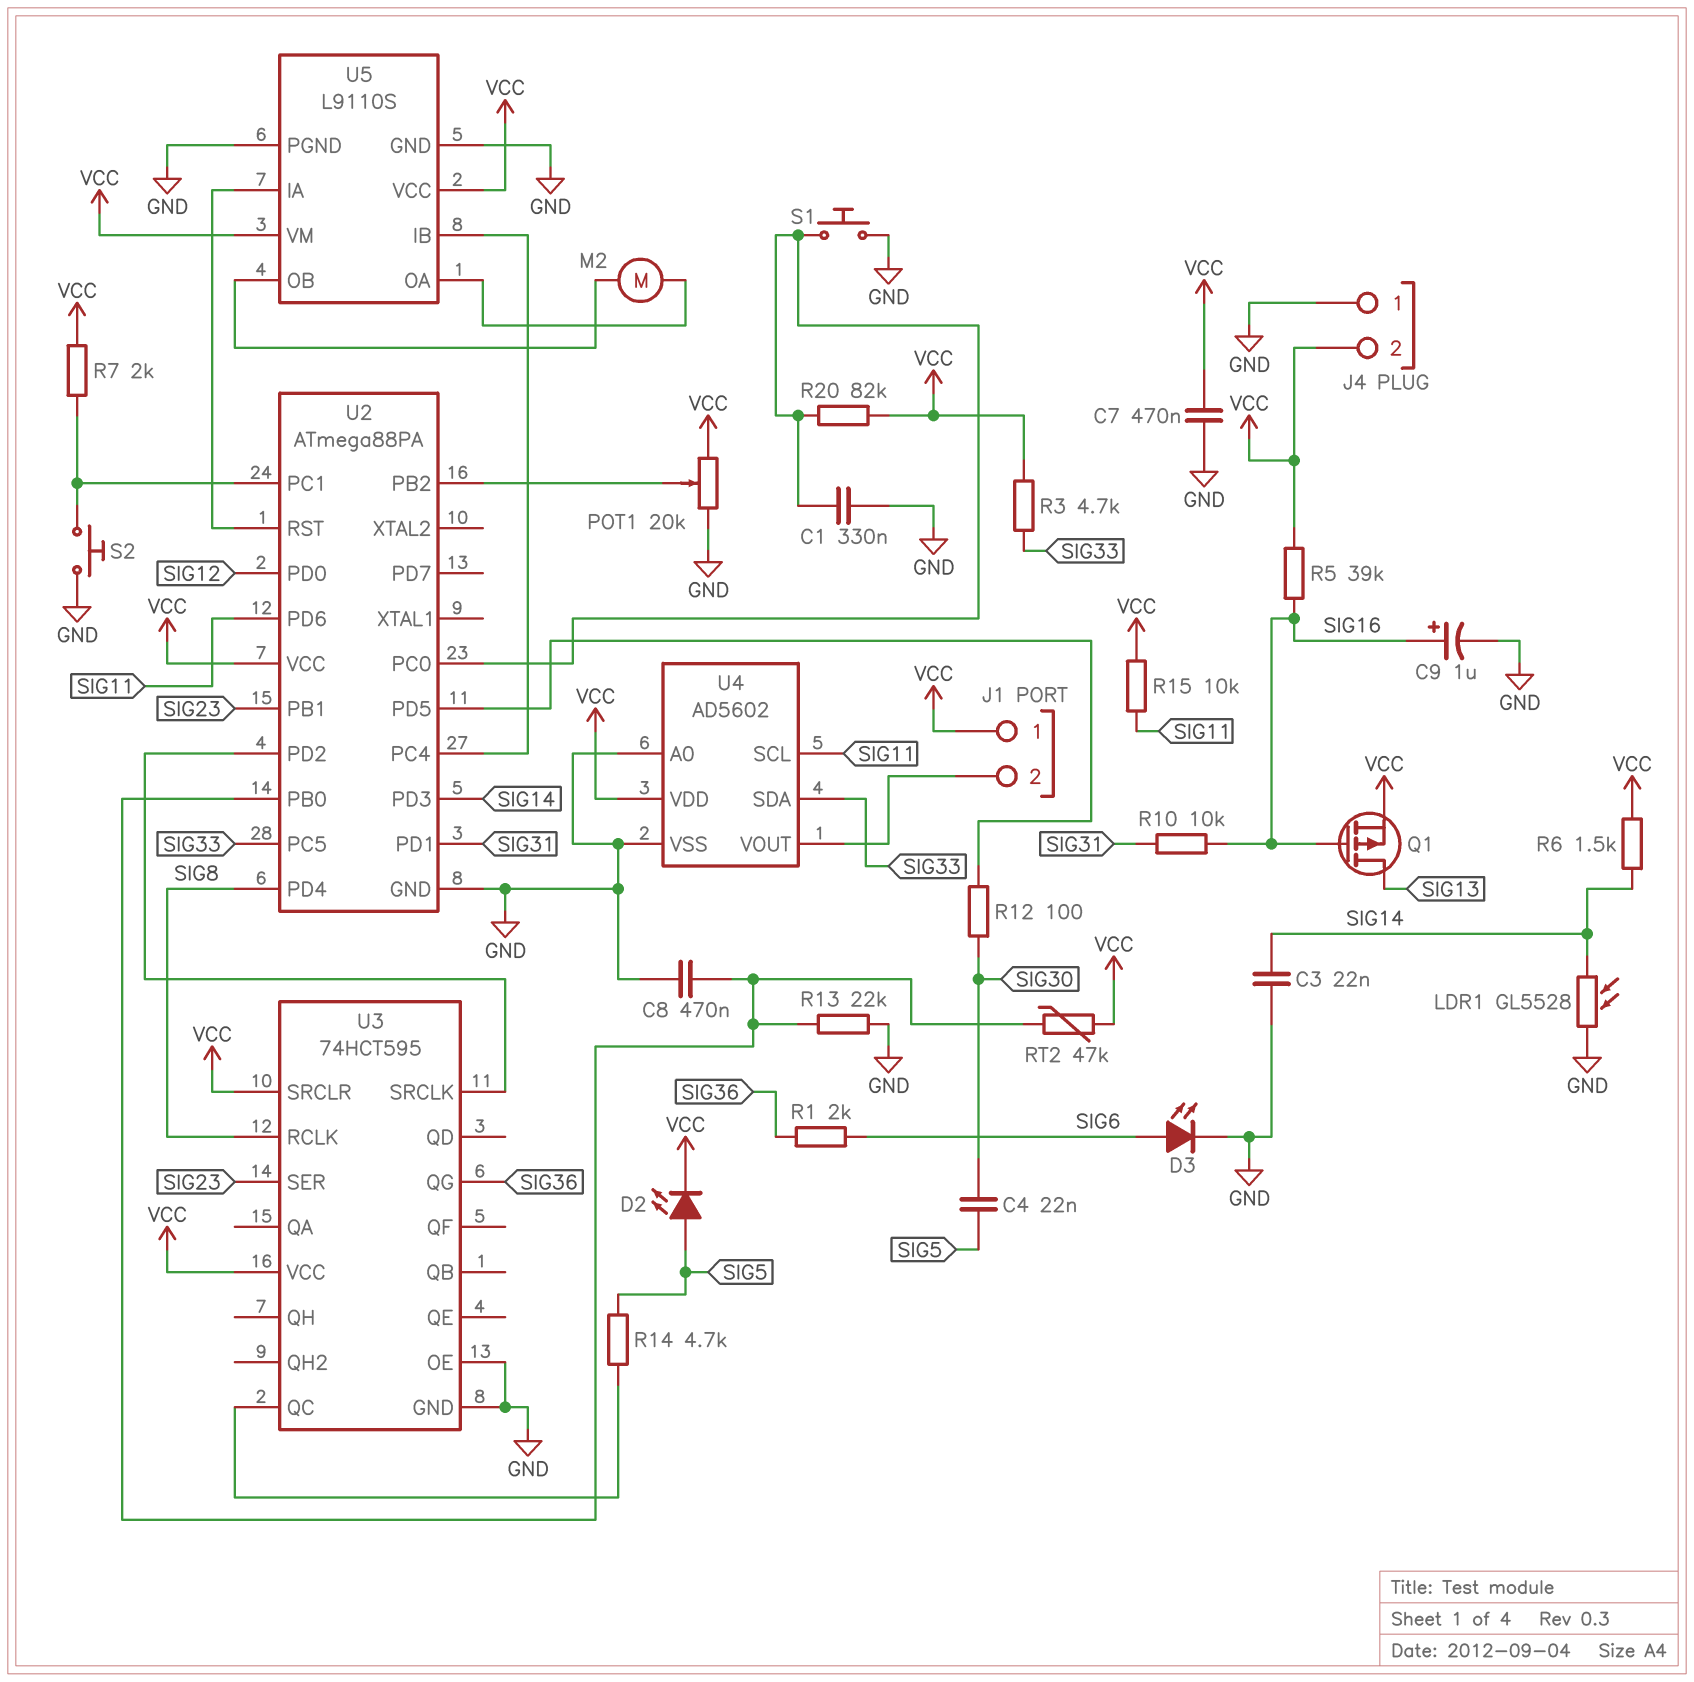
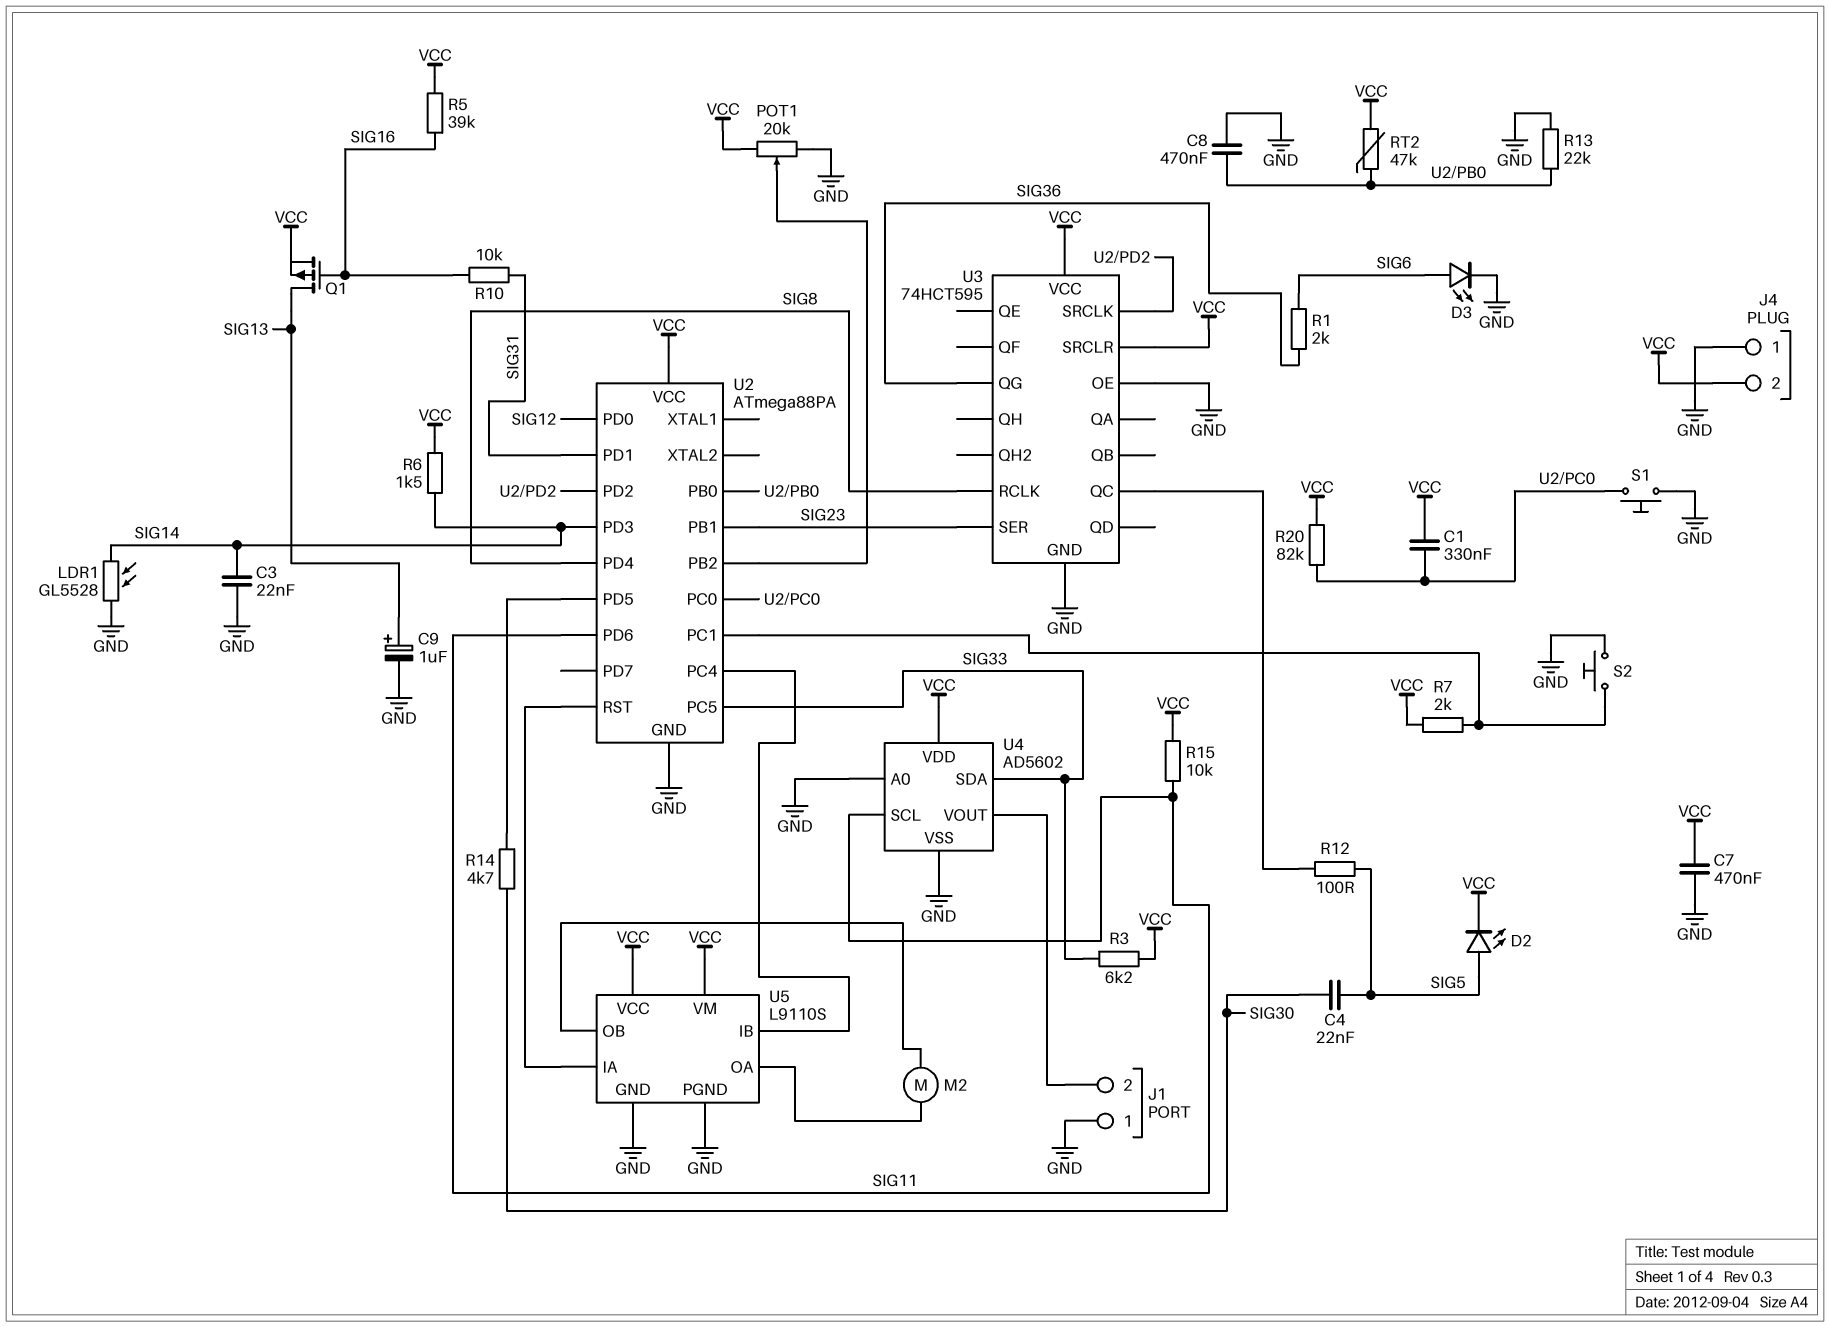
C1: 330nF (GND, U2/PC0) -> 330nF (U2/PC0, VCC)
C9: 1uF (plus SIG16, minus GND) -> 1uF (plus SIG13, minus GND)
J1 pin 1: VCC -> GND
R3: 4.7k (SIG33, VCC) -> 6.2k (SIG33, VCC)
R12: 100 (SIG30, U2/PD5) -> 100 (SIG5, U3/QC)
R14: 4.7k (SIG5, U3/QC) -> 4.7k (SIG30, U2/PD5)

